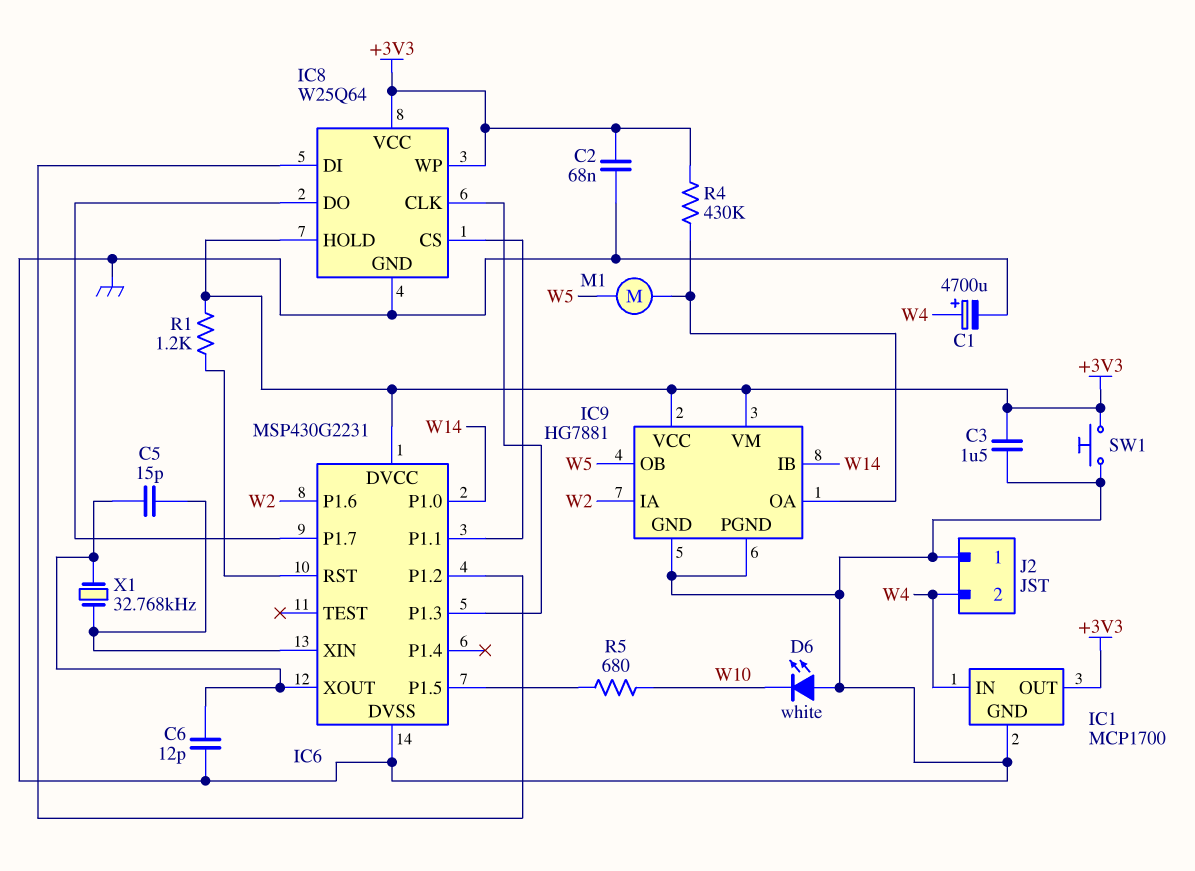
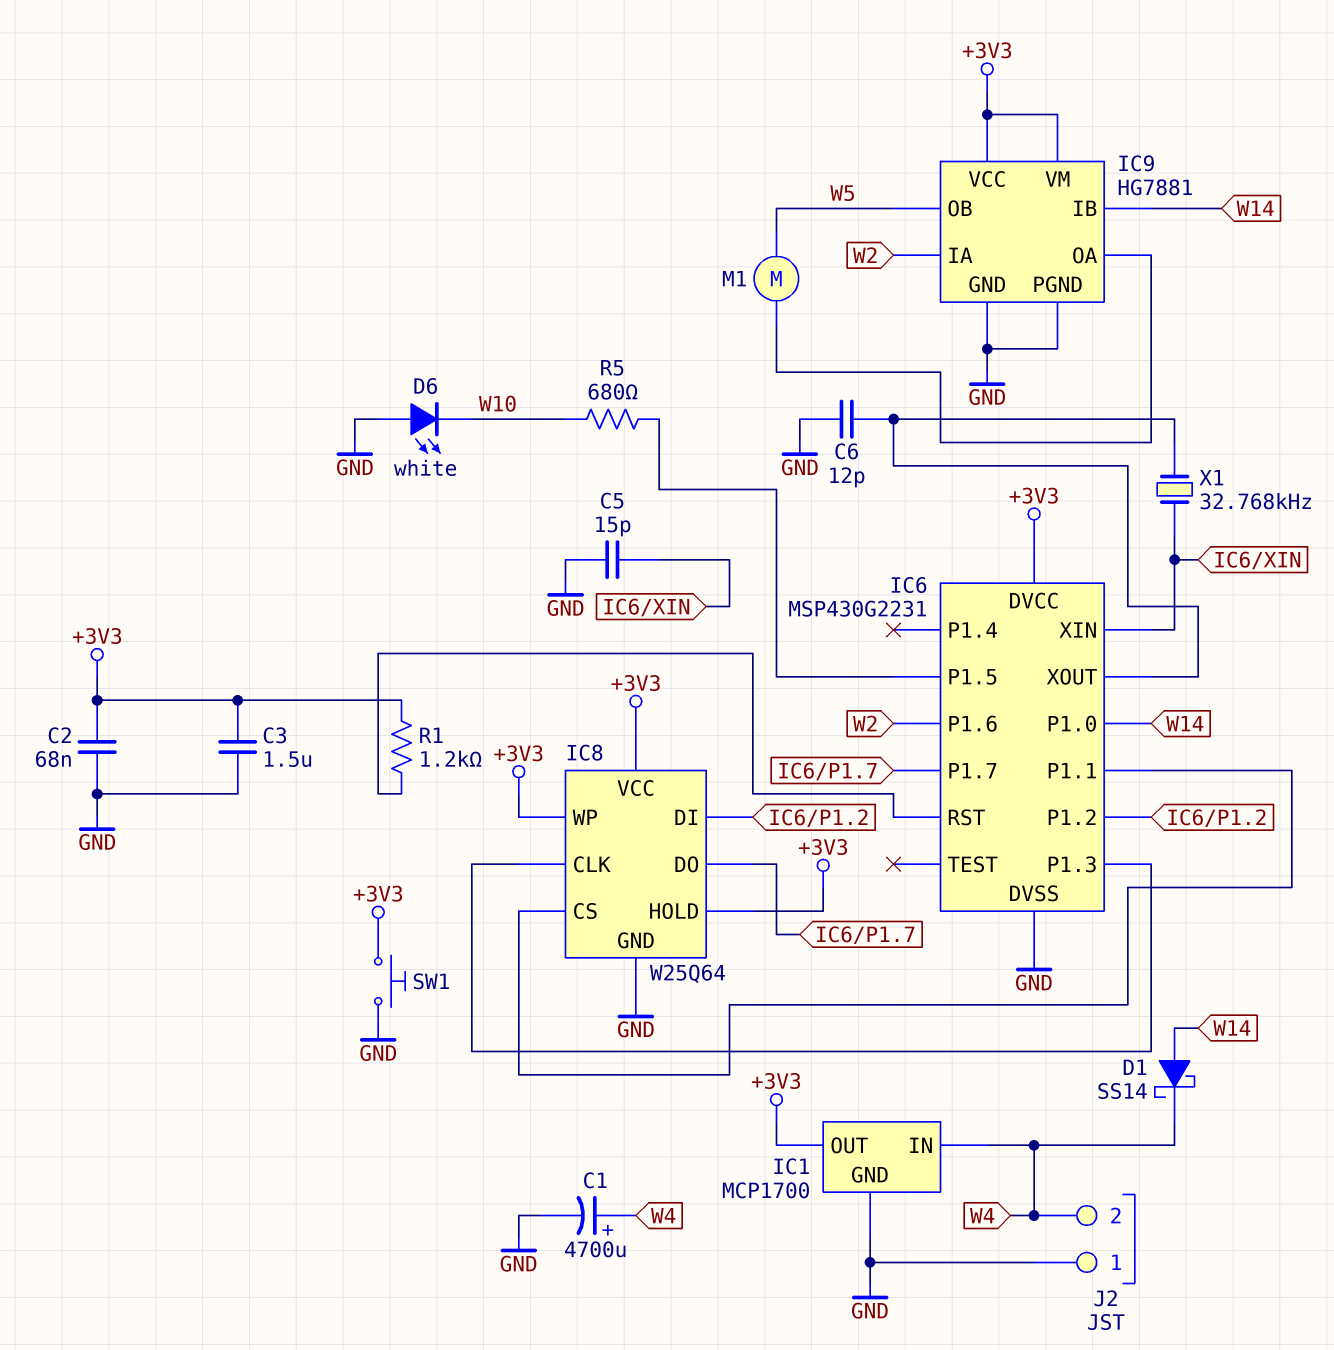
C5: 15pF (IC6/XIN, IC6/XOUT) -> 15pF (GND, IC6/XIN)
D1: none -> schottky SS14 (A W14, K W4)
R4: 430k (+3V3, IC9/OA) -> none

